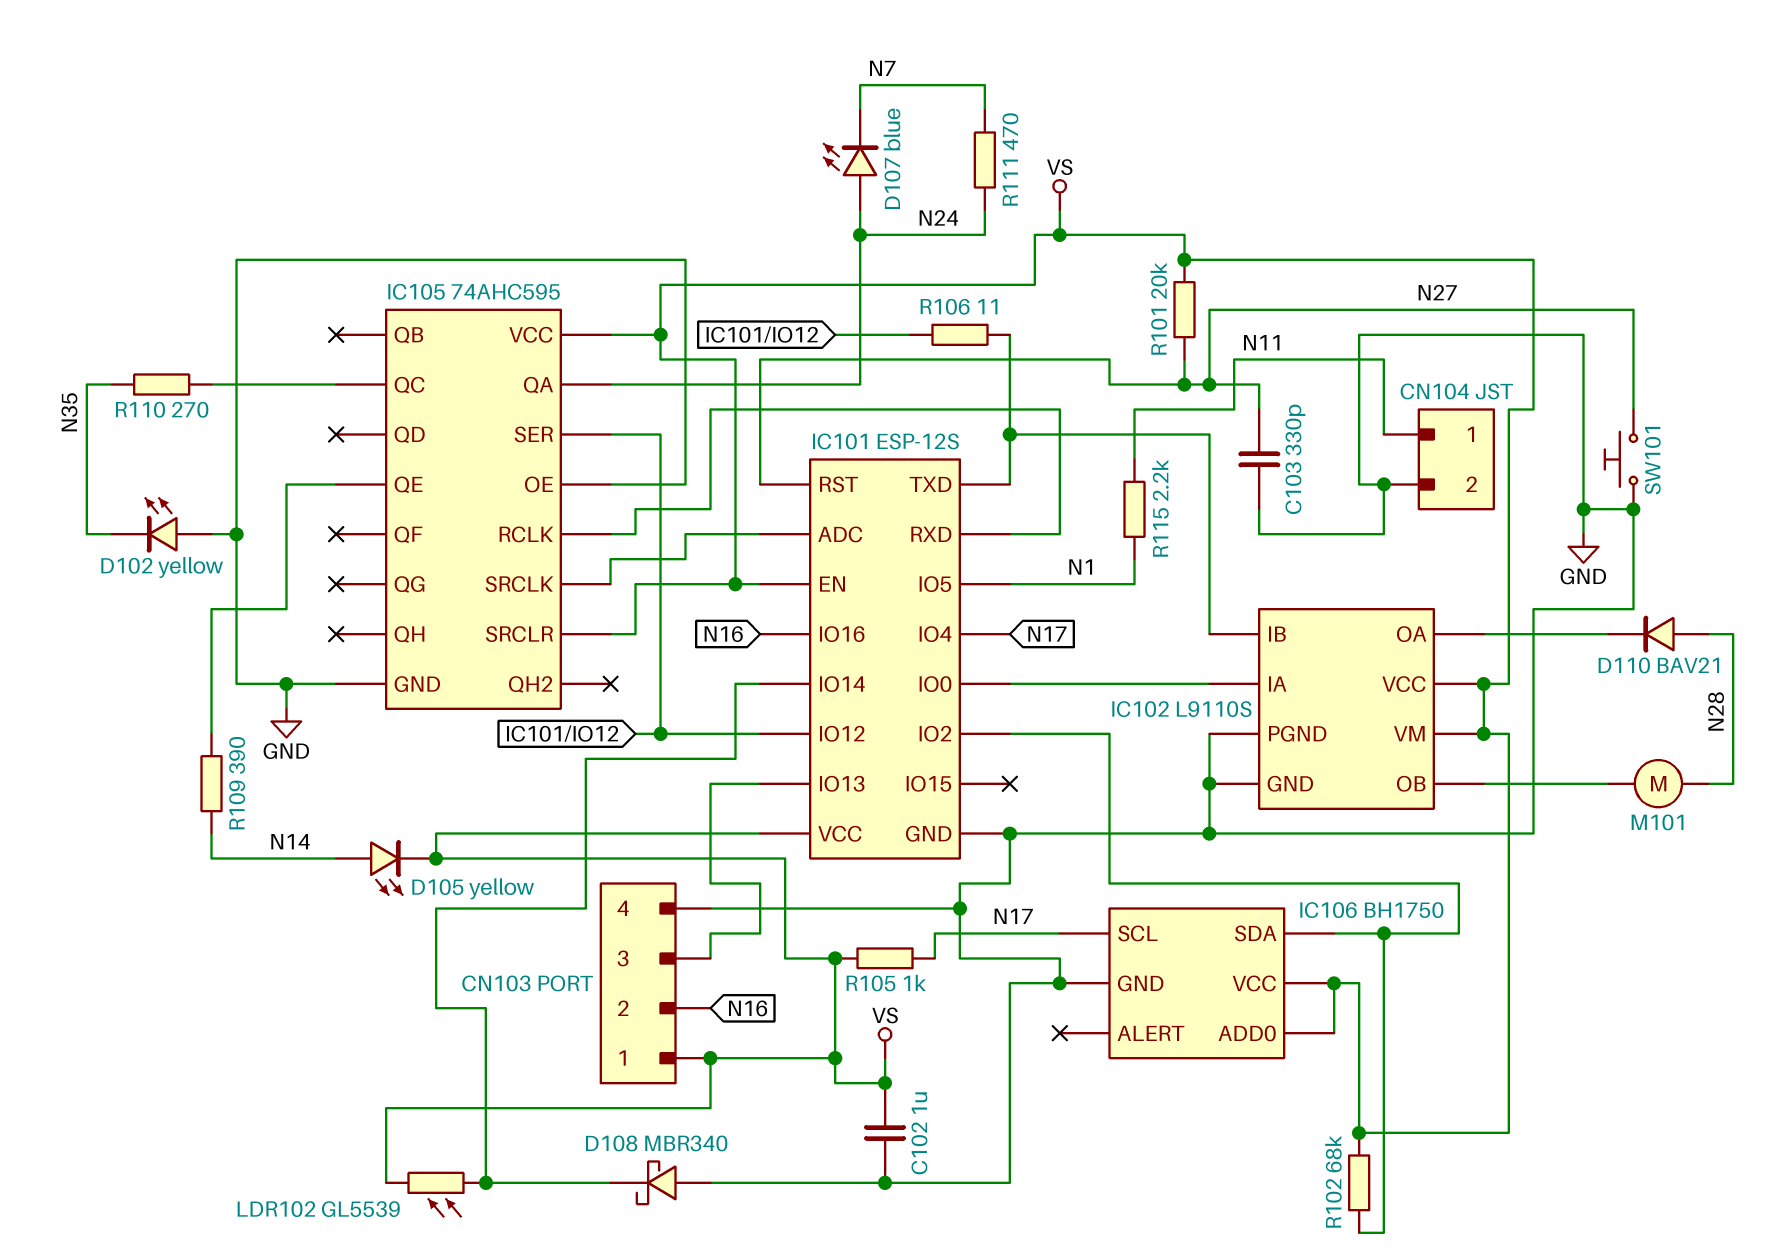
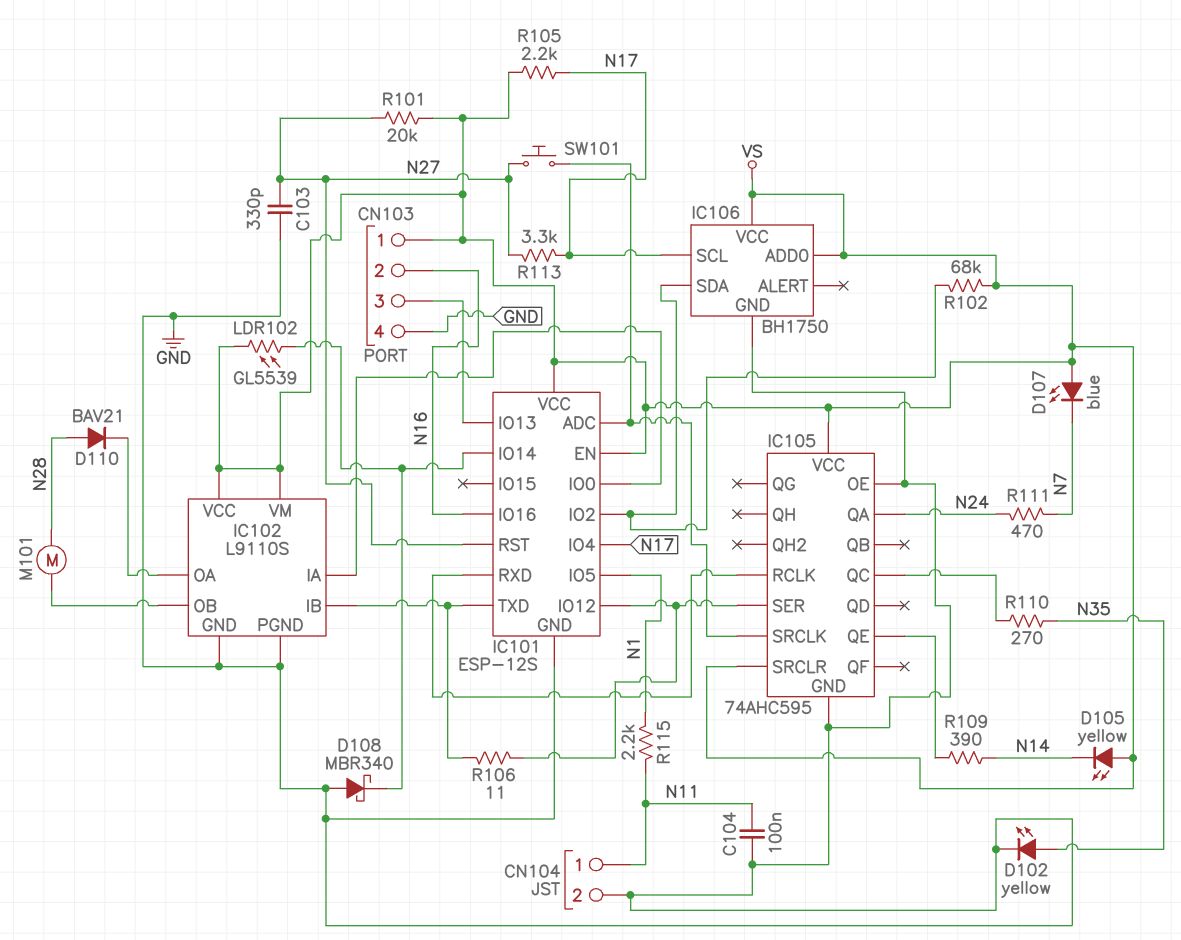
C102: 1uF (GND, VS) -> none
C104: none -> 100nF (GND, N11)
D102: LED yellow (A GND, K N35) -> LED yellow (A N35, K GND)
D105: LED yellow (A N14, K VS) -> LED yellow (A VS, K N14)
D107: LED blue (A N24, K N7) -> LED blue (A VS, K N7)
R105: 1k (N17, VS) -> 2.2k (N17, VS)
R113: none -> 3.3k (N17, N27)
SW101: button (GND, N27) -> button (IC101/ADC, N27)

